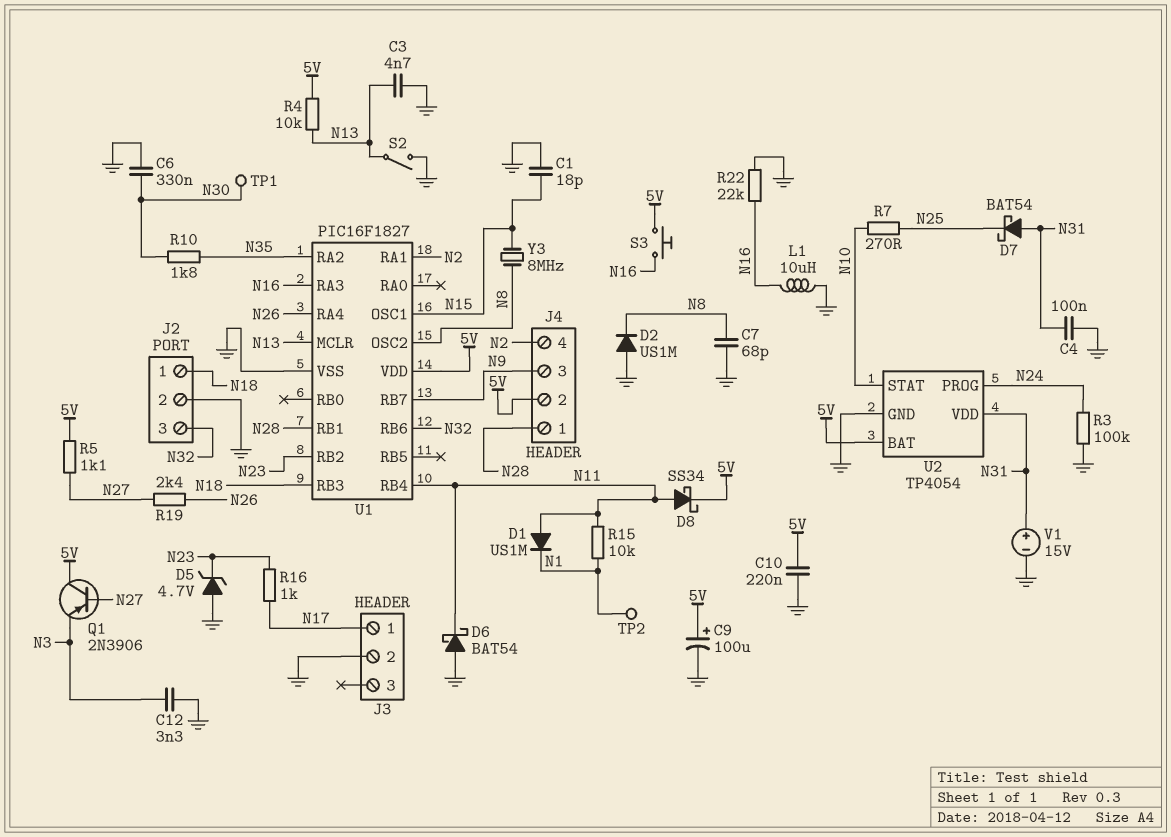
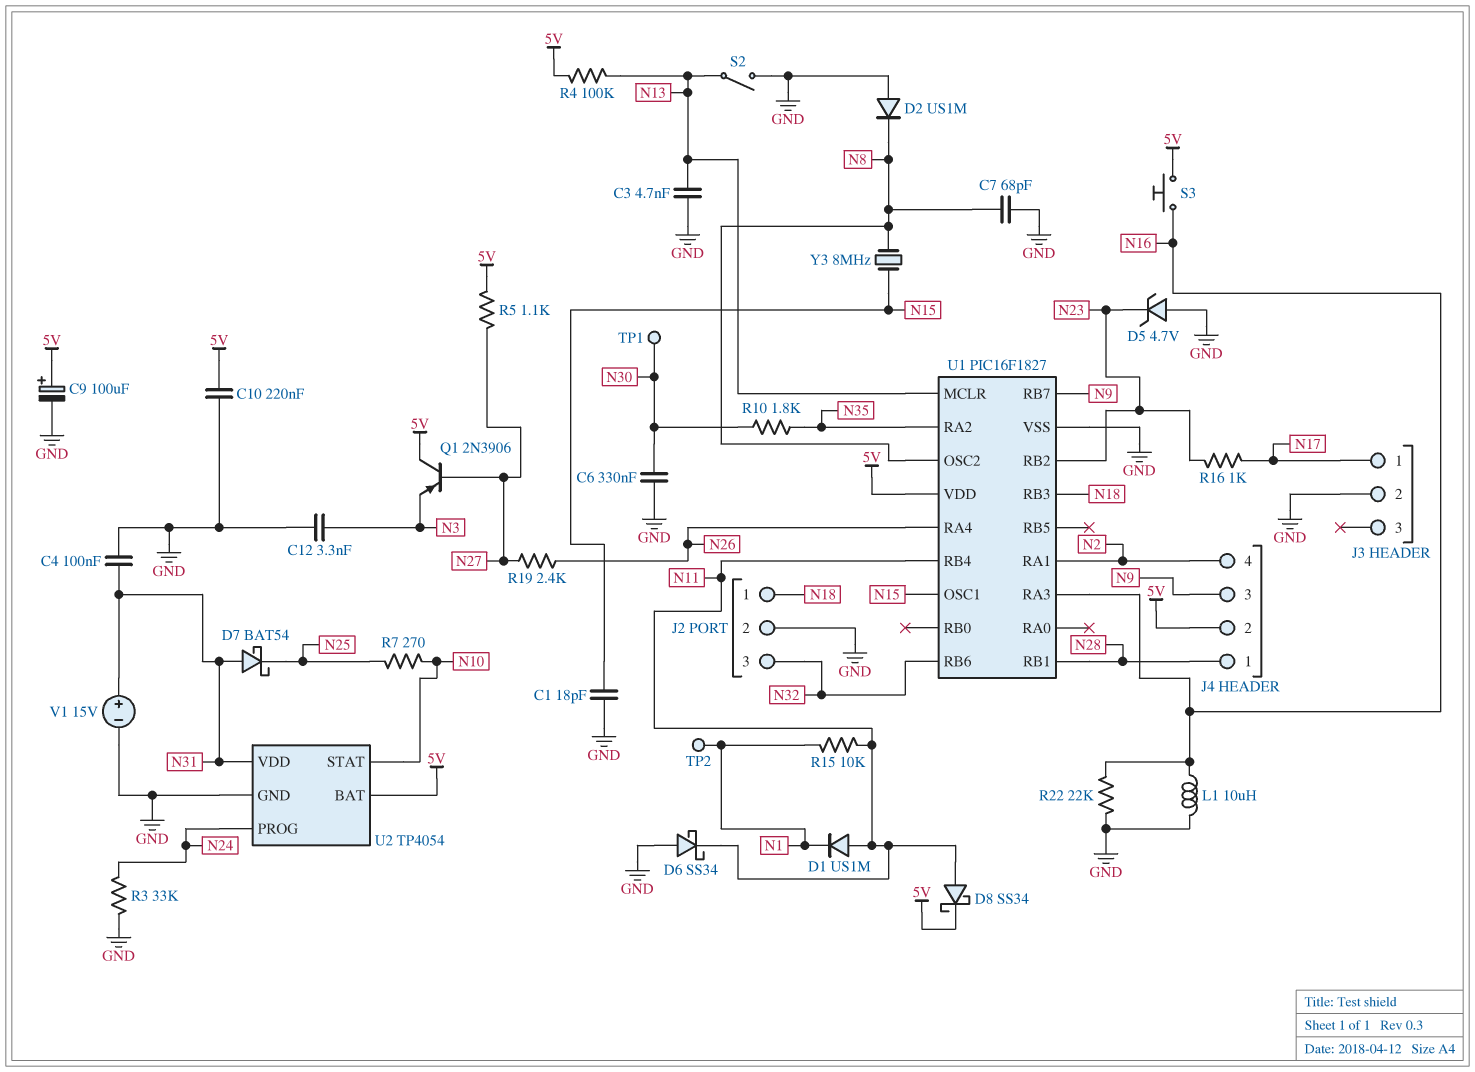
D6: schottky BAT54 (A GND, K N11) -> schottky SS34 (A GND, K N11)
R3: 100k (GND, N24) -> 33k (GND, N24)
R4: 10k (5V, N13) -> 100k (5V, N13)

